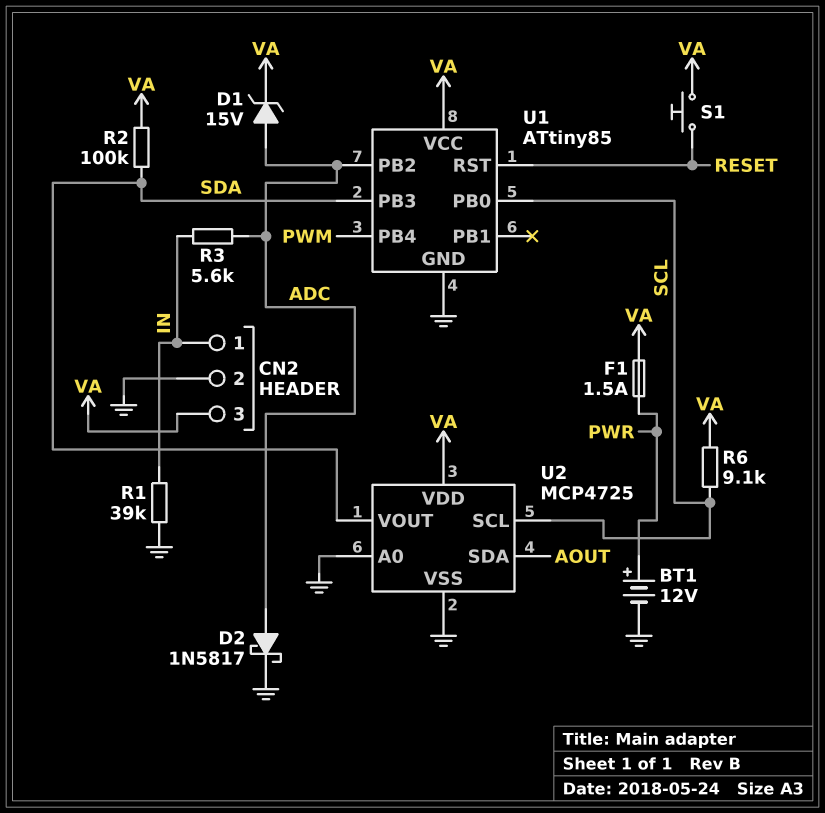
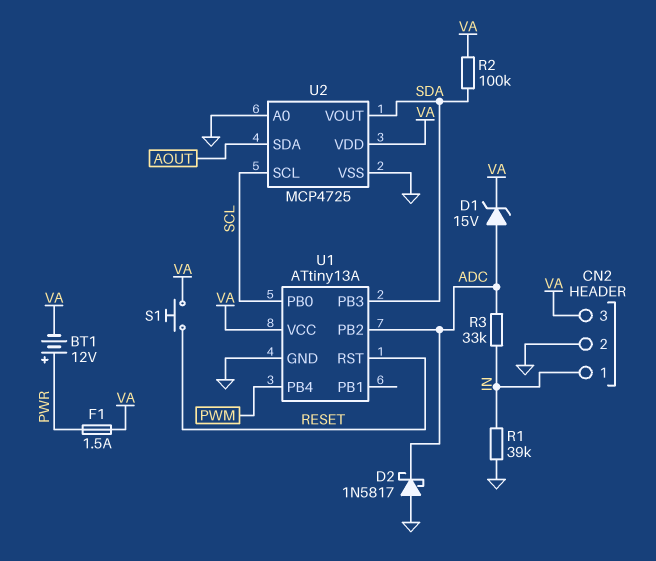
BT1: 12V (plus PWR, minus GND) -> 12V (plus PWR, minus VA)
D2: schottky 1N5817 (A ADC, K GND) -> schottky 1N5817 (A GND, K ADC)
R3: 5.6k (ADC, IN) -> 33k (ADC, IN)
R6: 9.1k (SCL, VA) -> none
U1: ATtiny85 -> ATtiny13A

